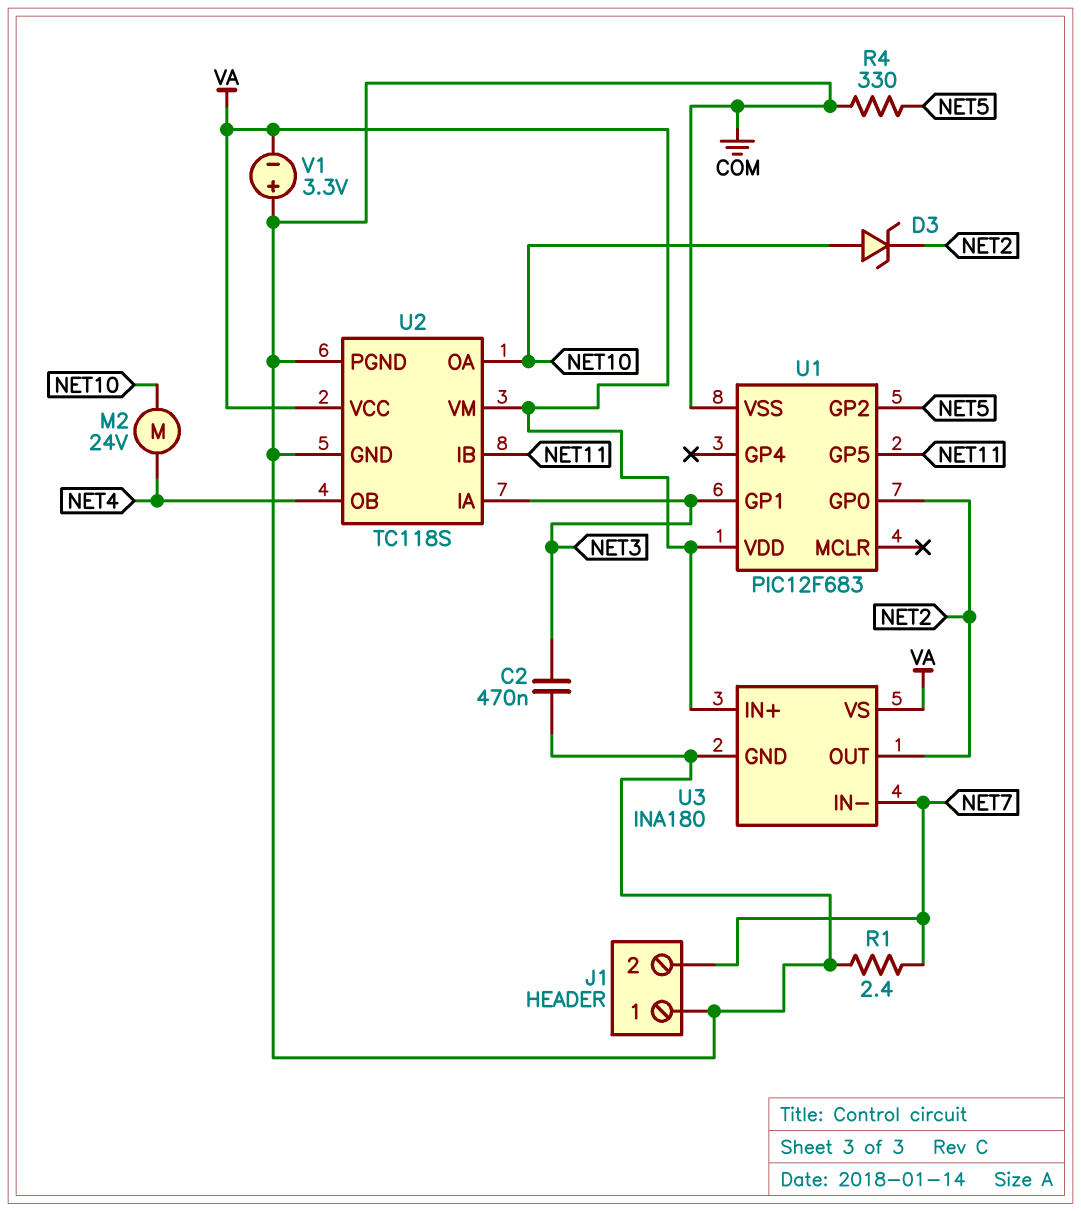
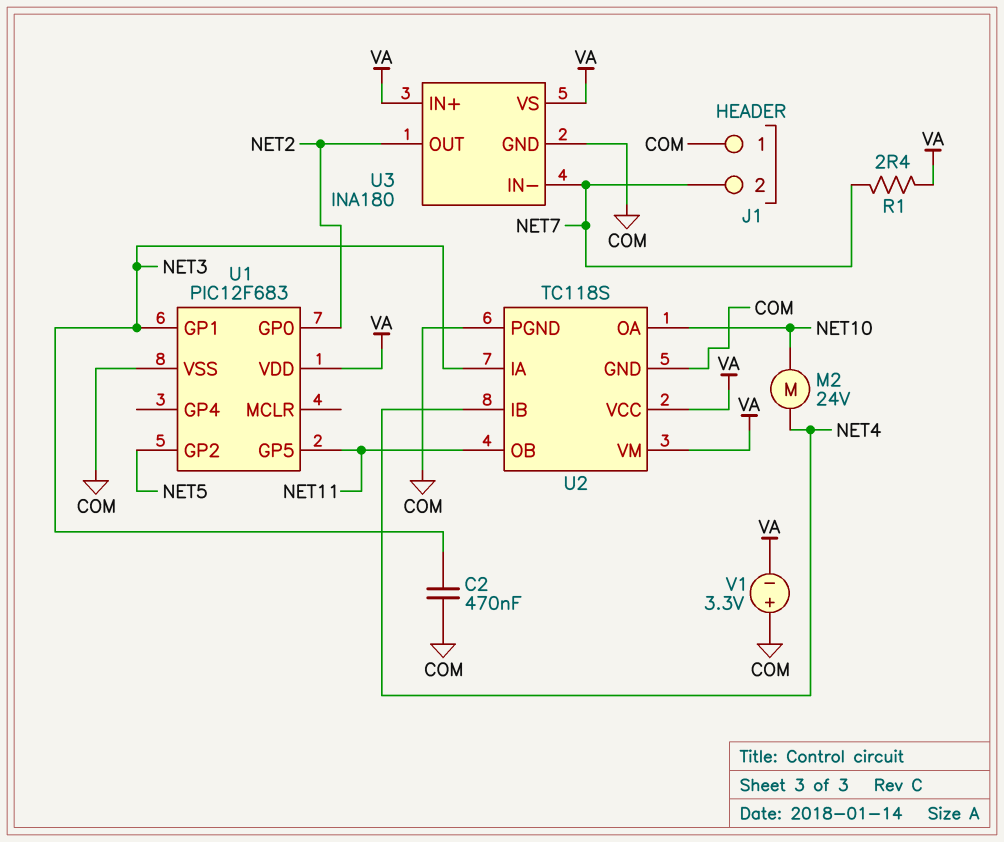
D3: zener (A NET10, K NET2) -> none
R1: 2.4 (COM, NET7) -> 2.4 (NET7, VA)
R4: 330 (COM, NET5) -> none
U2 pin IB: NET11 -> NET4
U2 pin OB: NET4 -> NET11

